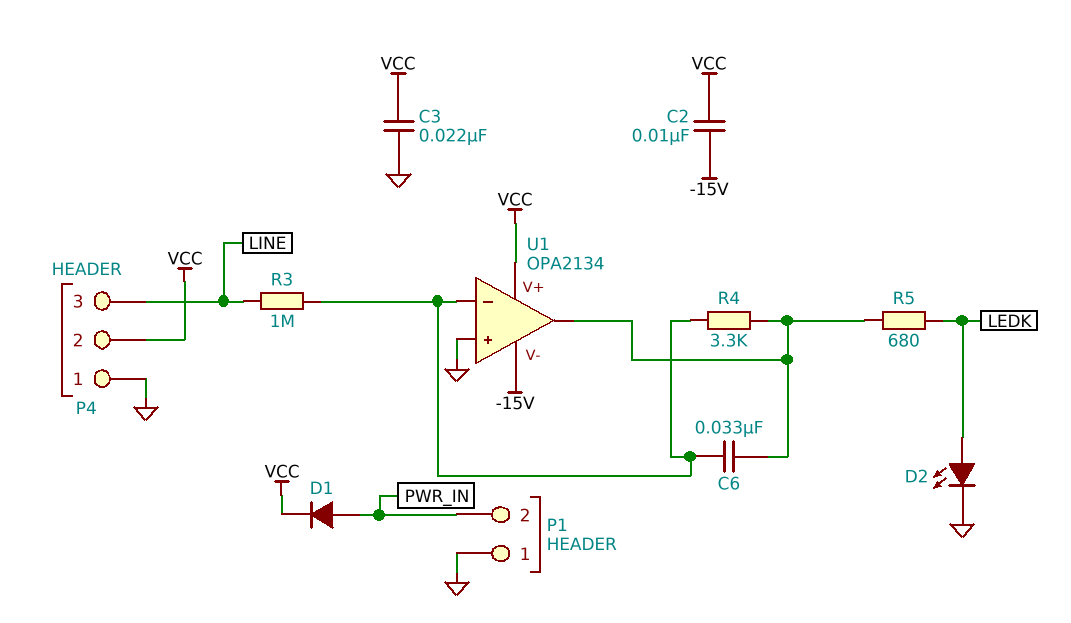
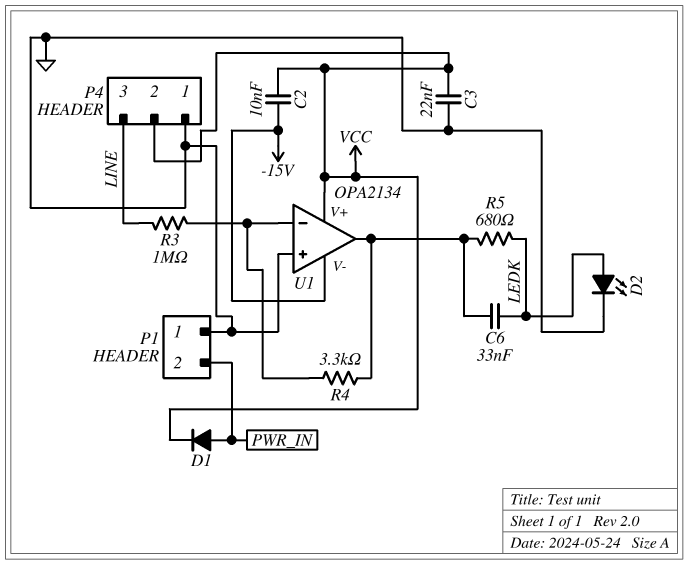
C6: 33nF (U1/in-, U1/out) -> 33nF (LEDK, U1/out)

